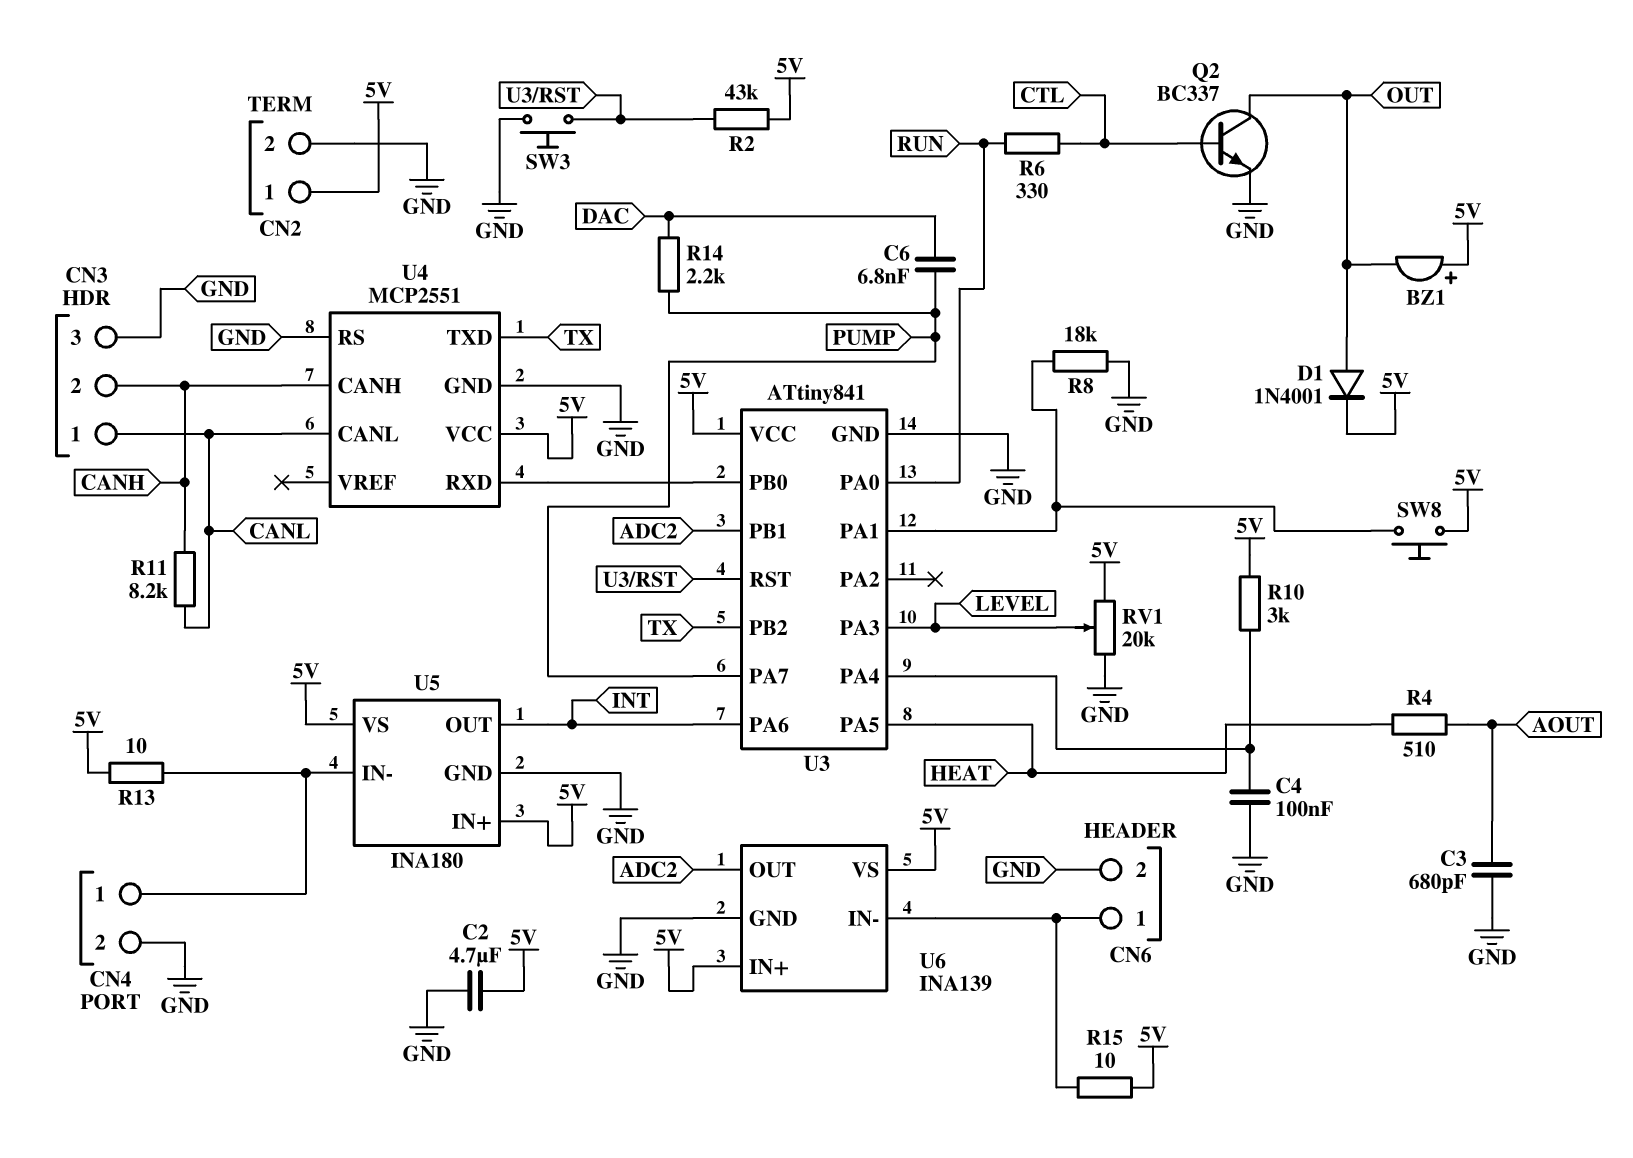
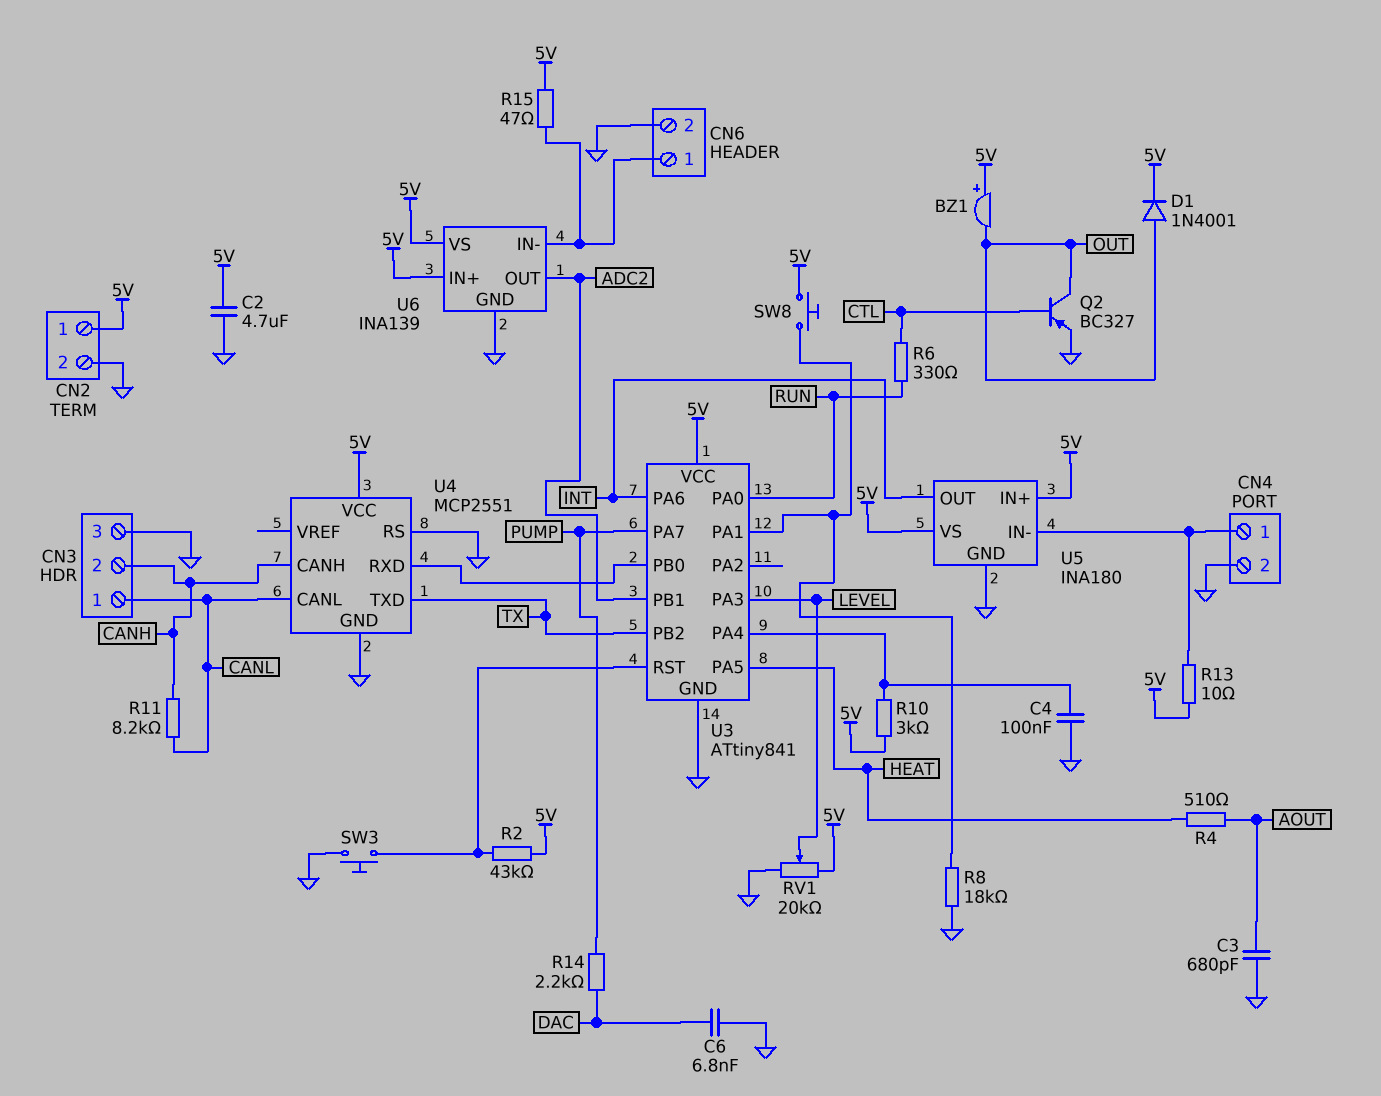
C6: 6.8nF (DAC, PUMP) -> 6.8nF (DAC, GND)
Q2: NPN BC337 (B CTL, C OUT, E GND) -> PNP BC327 (B CTL, C OUT, E GND)
R15: 10 (5V, CN6/1) -> 47 (5V, CN6/1)

